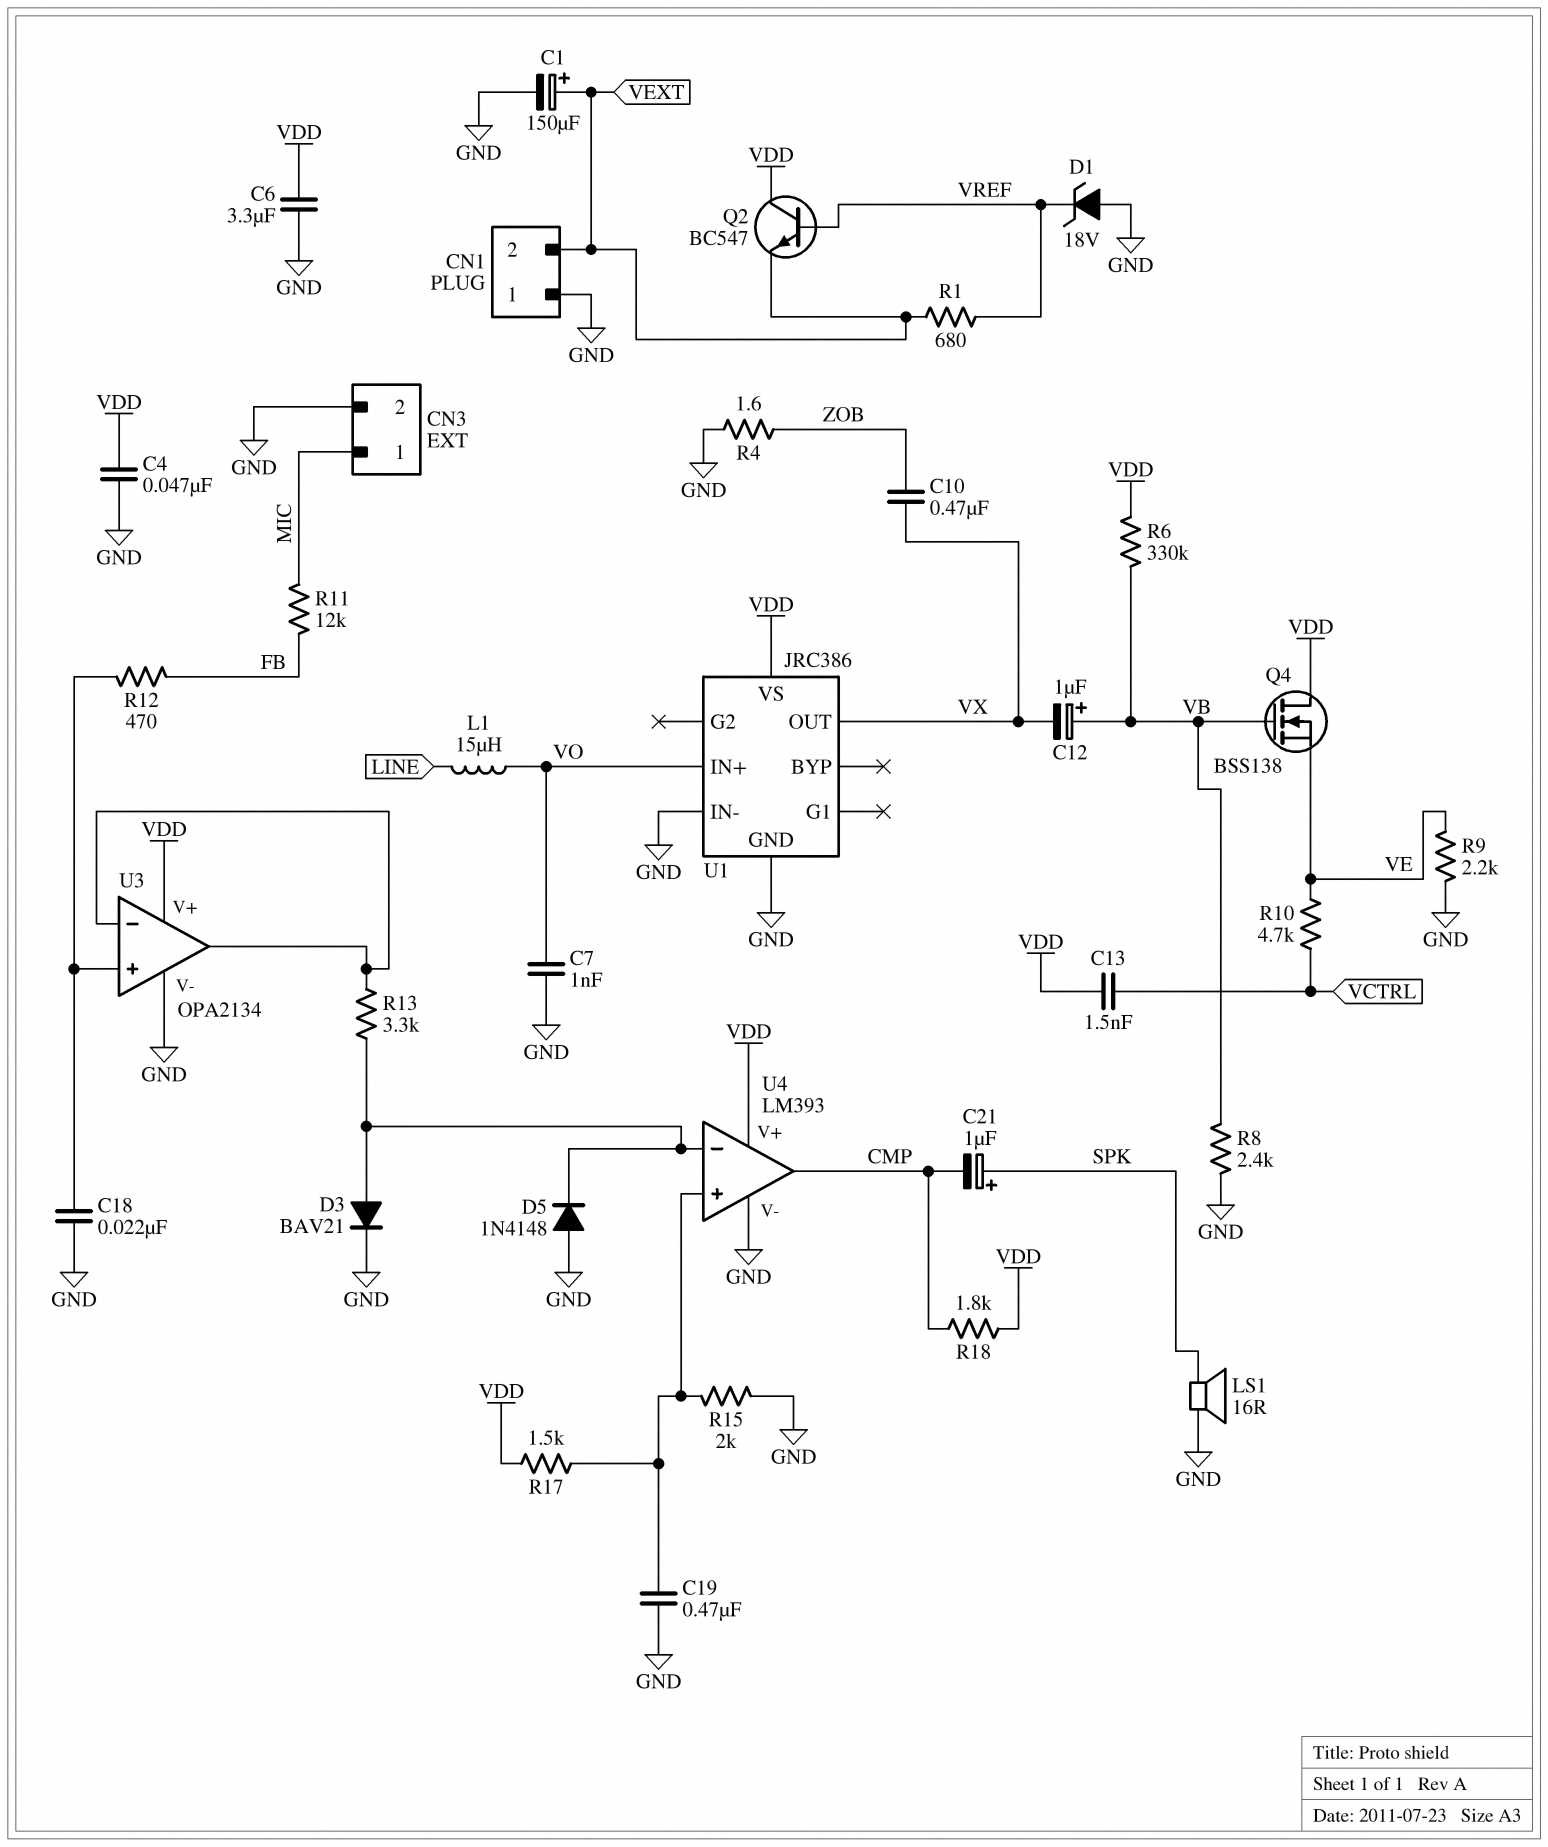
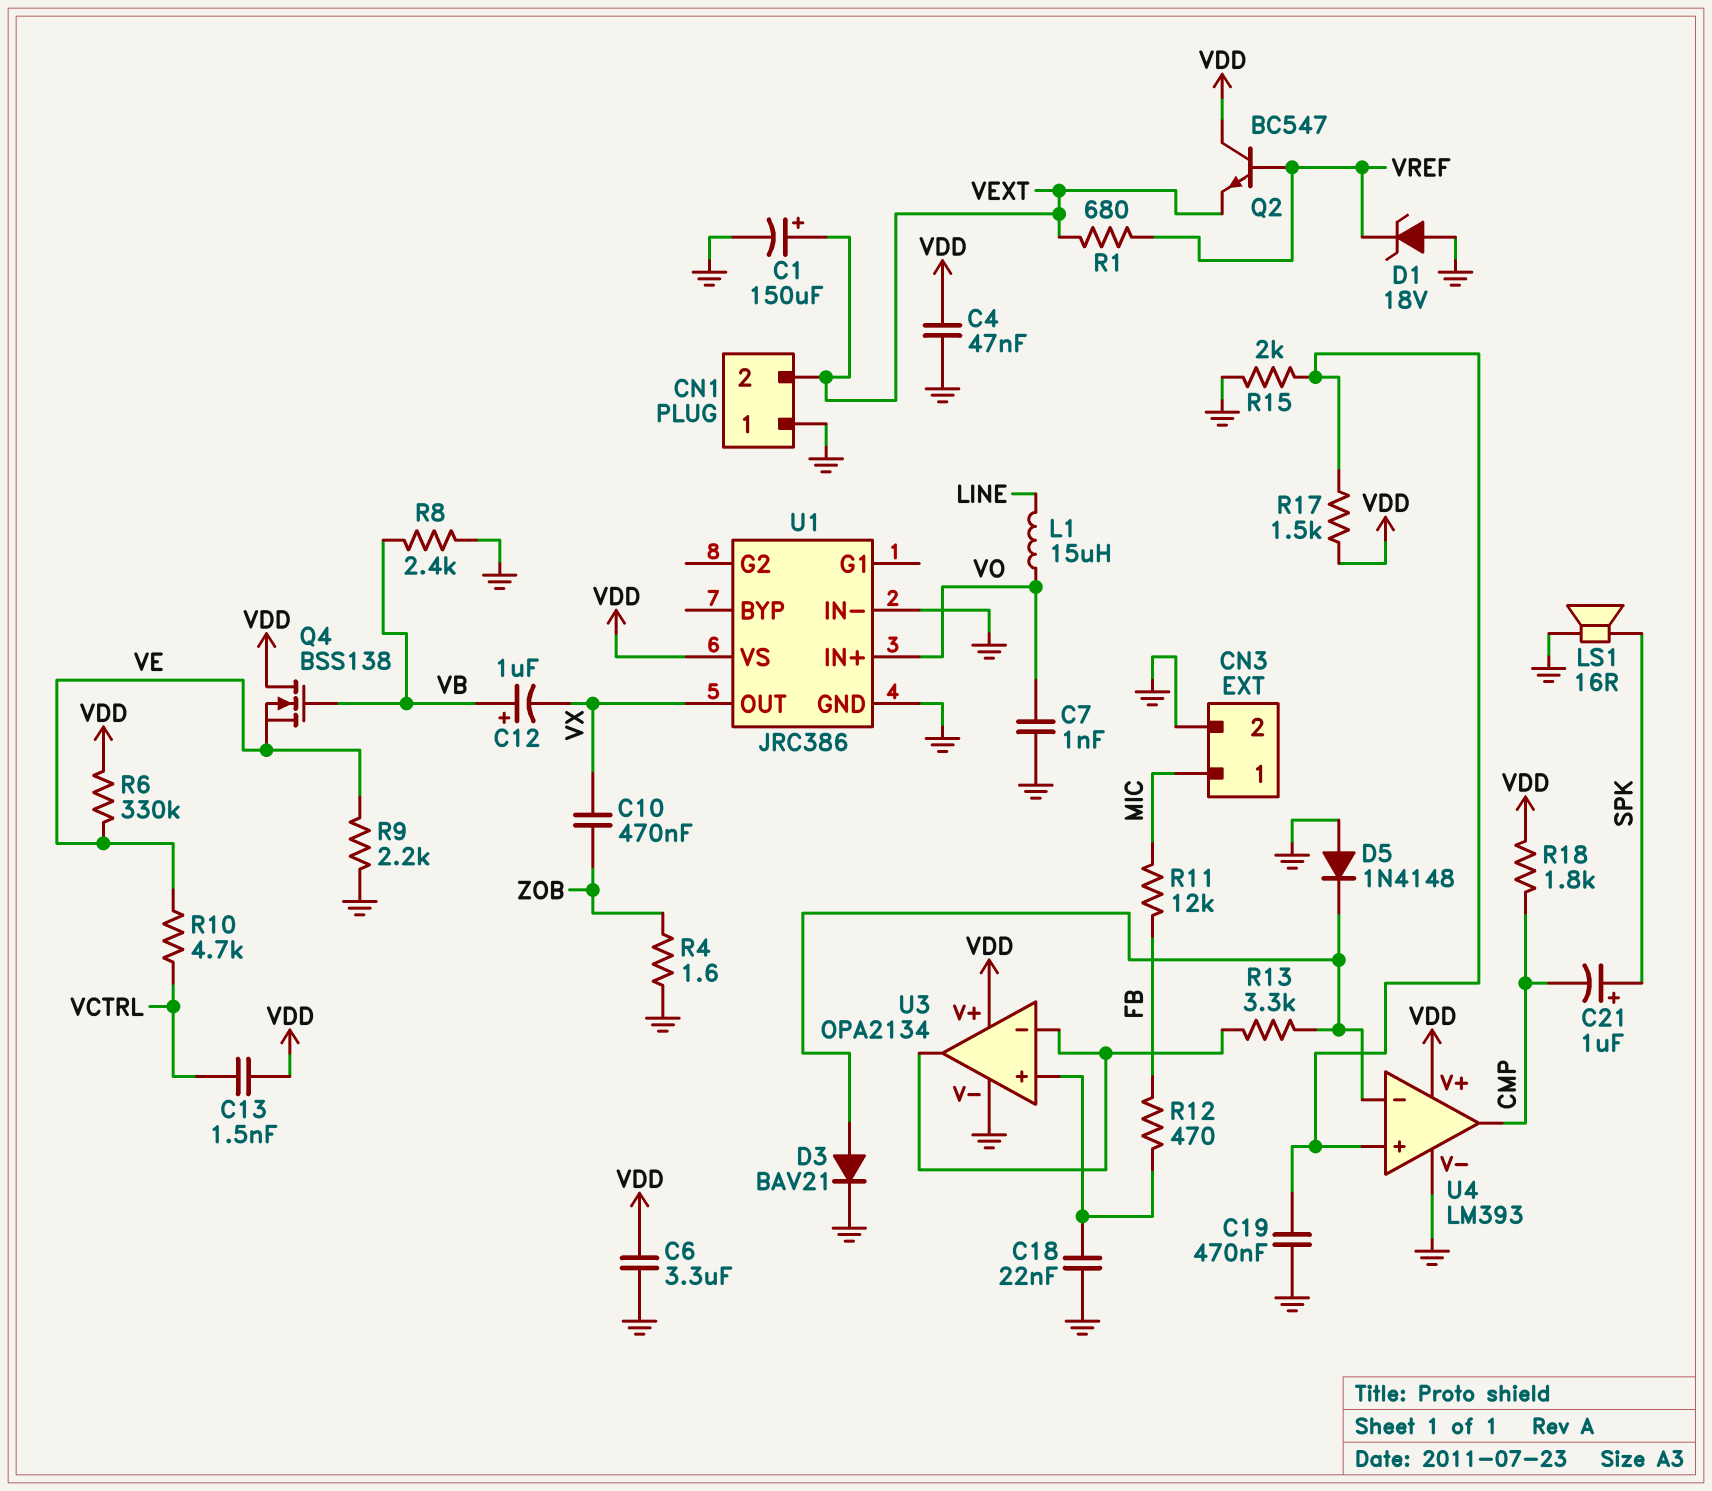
R6: 330k (VB, VDD) -> 330k (VDD, VE)

